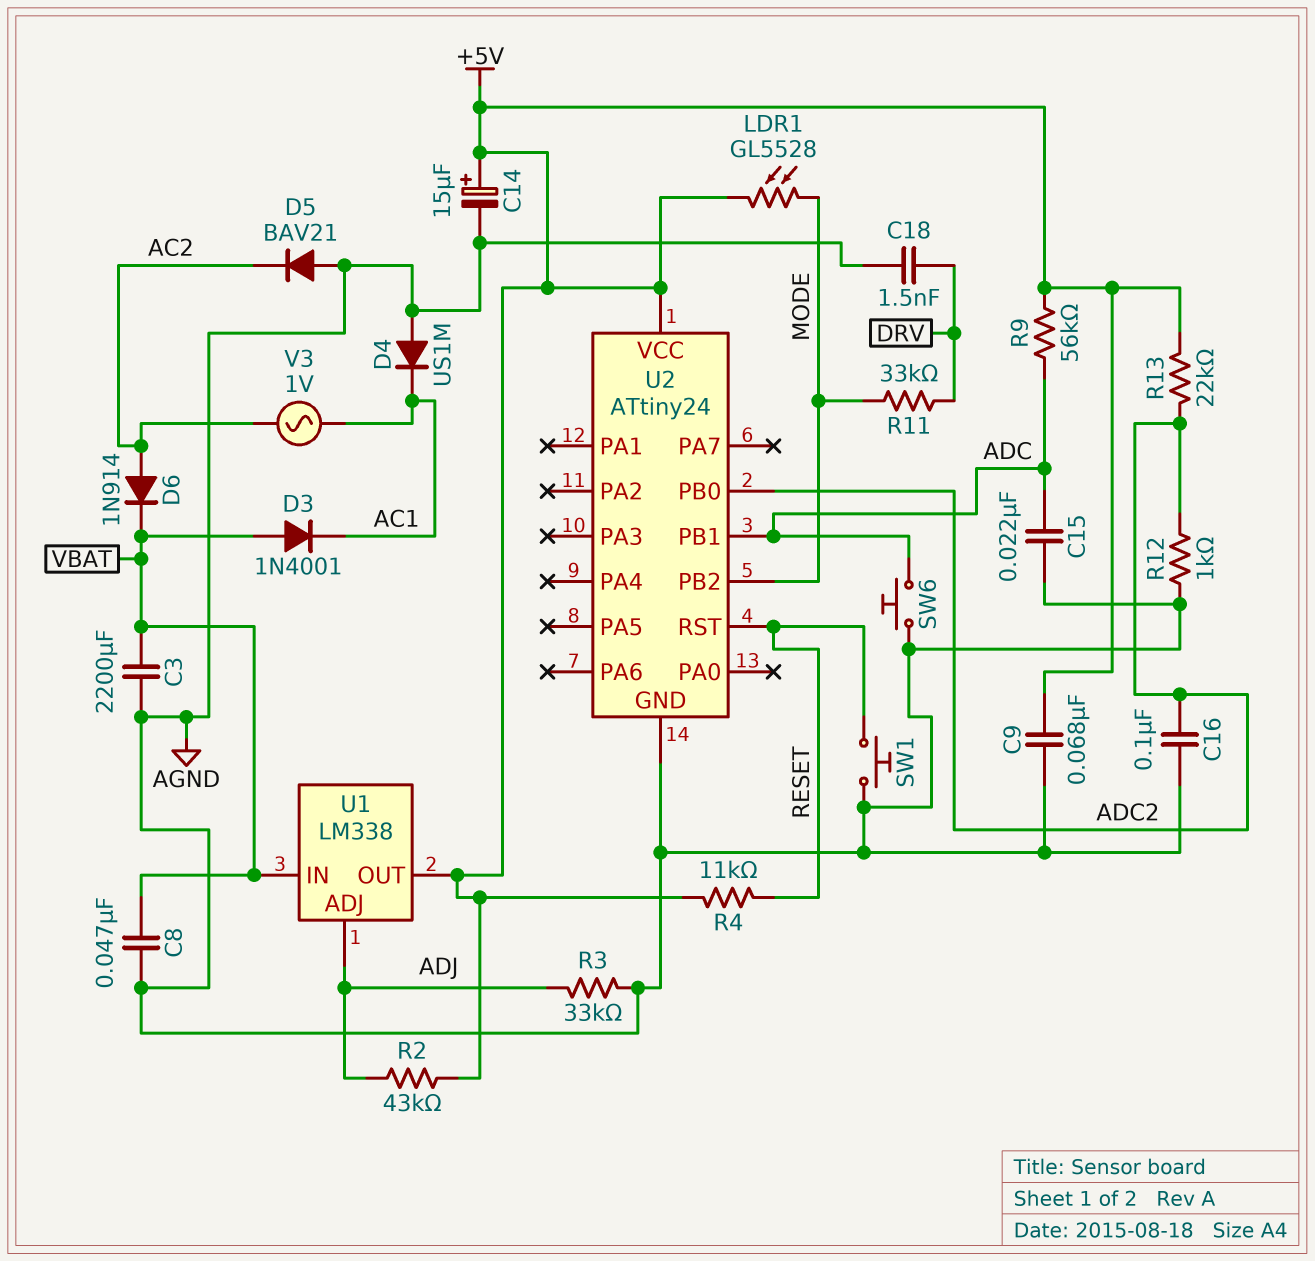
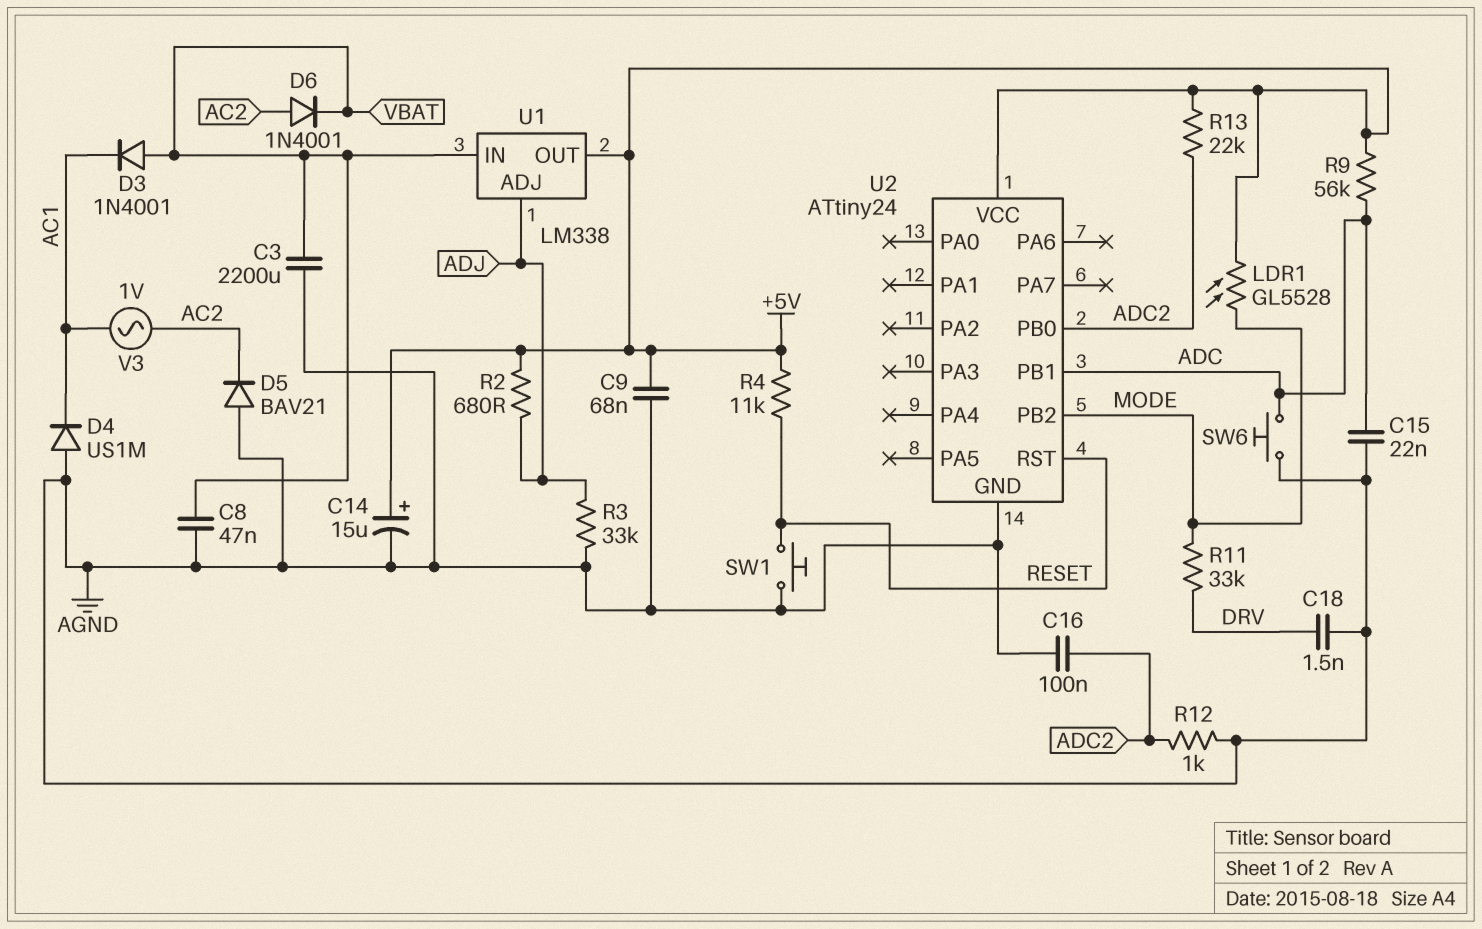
D6: diode 1N914 (A AC2, K VBAT) -> diode 1N4001 (A AC2, K VBAT)
R2: 43k (+5V, ADJ) -> 680 (+5V, ADJ)

